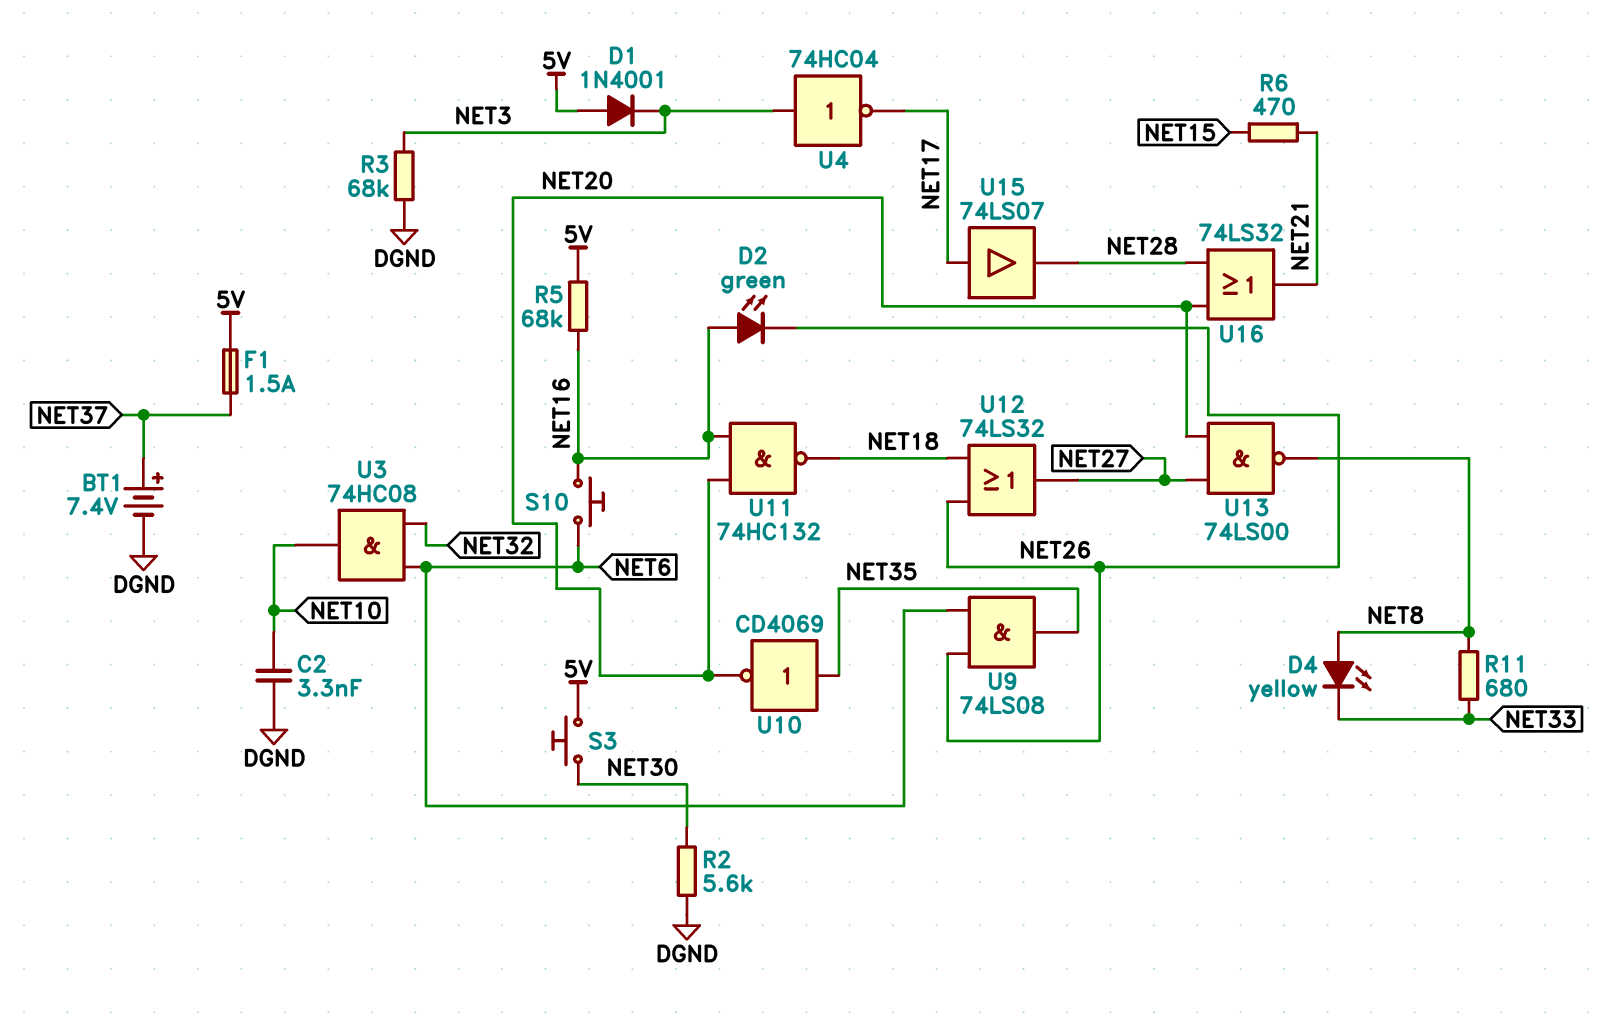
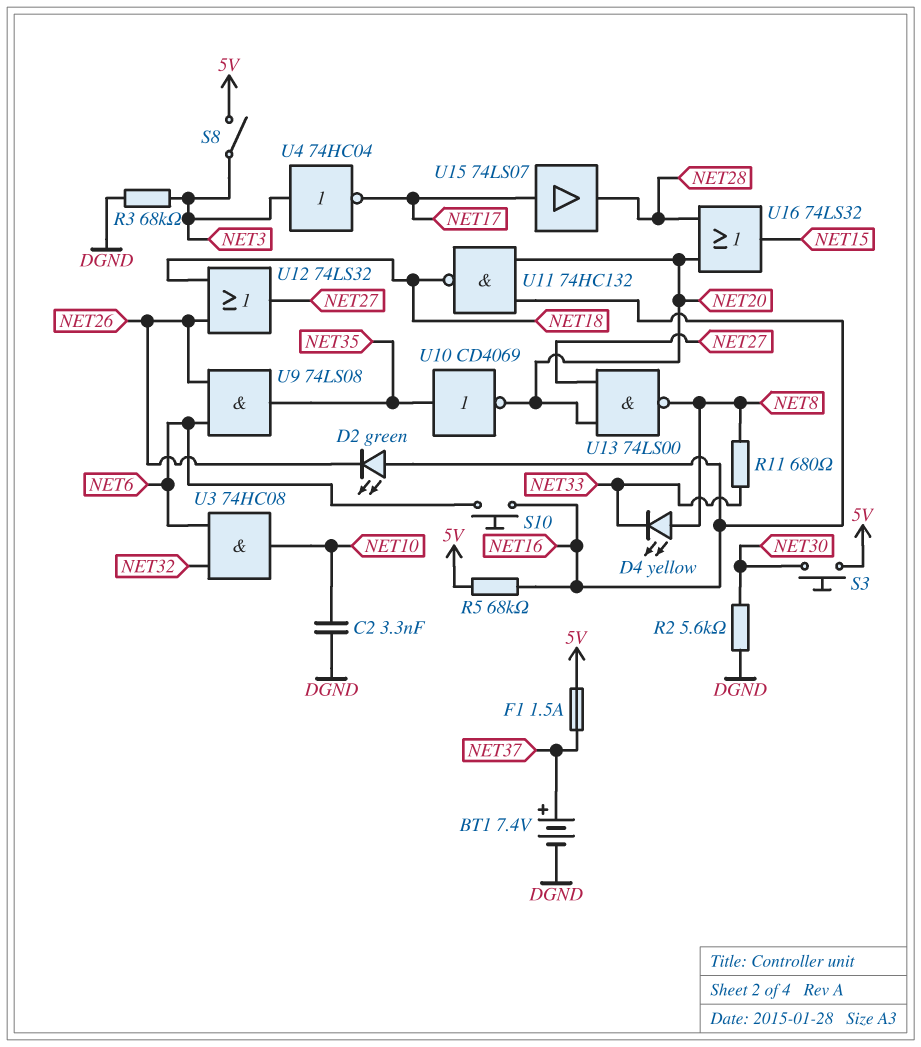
D1: diode 1N4001 (A 5V, K NET3) -> none
R6: 470 (NET15, NET21) -> none
S8: none -> switch (5V, NET3)
U16: OR 74LS32 (in NET20, in NET28, out NET21) -> OR 74LS32 (in NET20, in NET28, out NET15)

